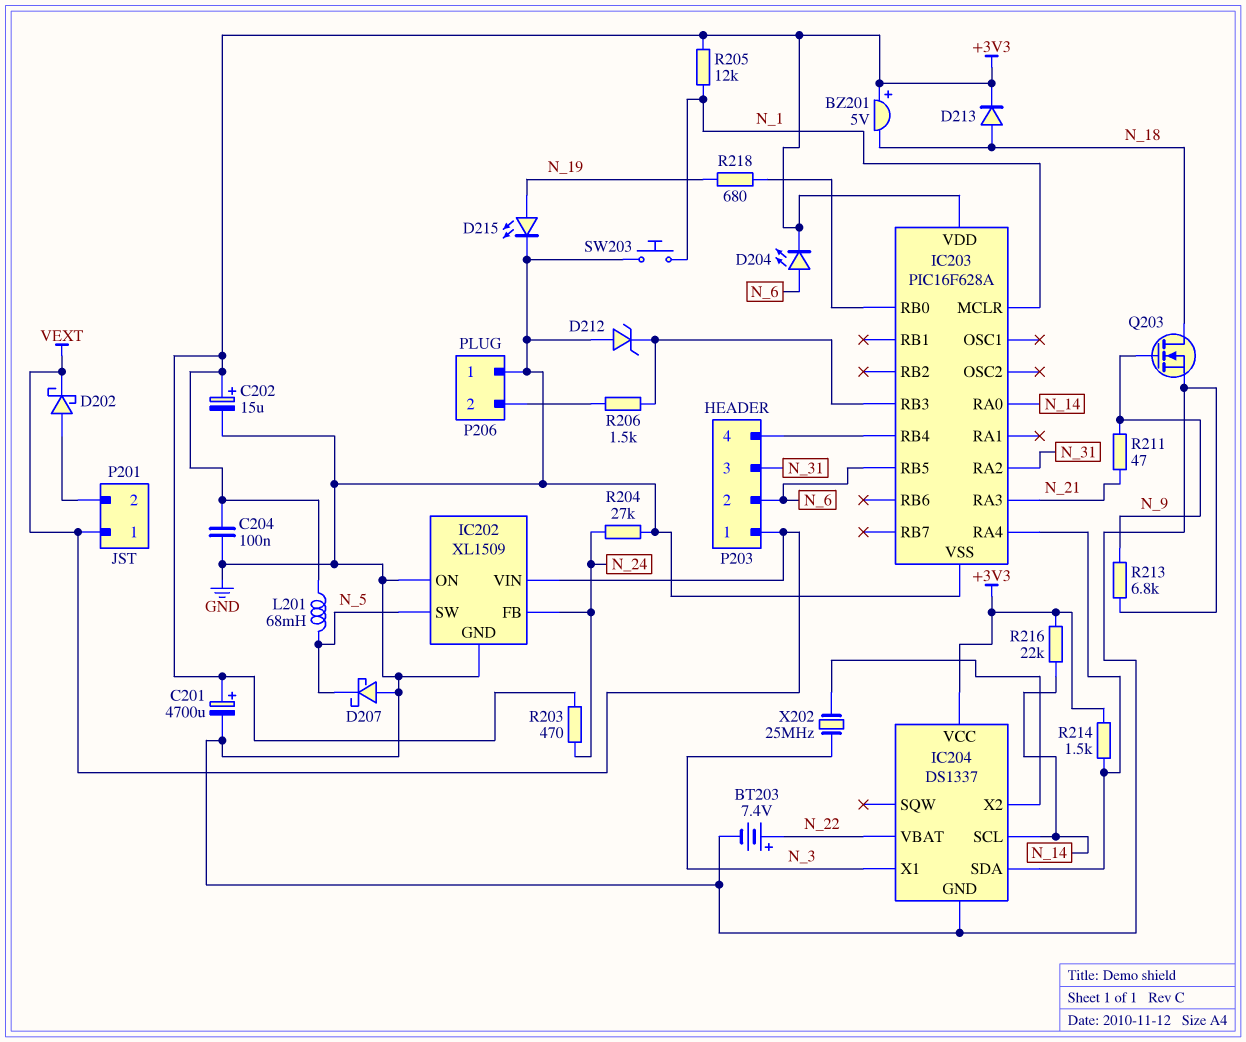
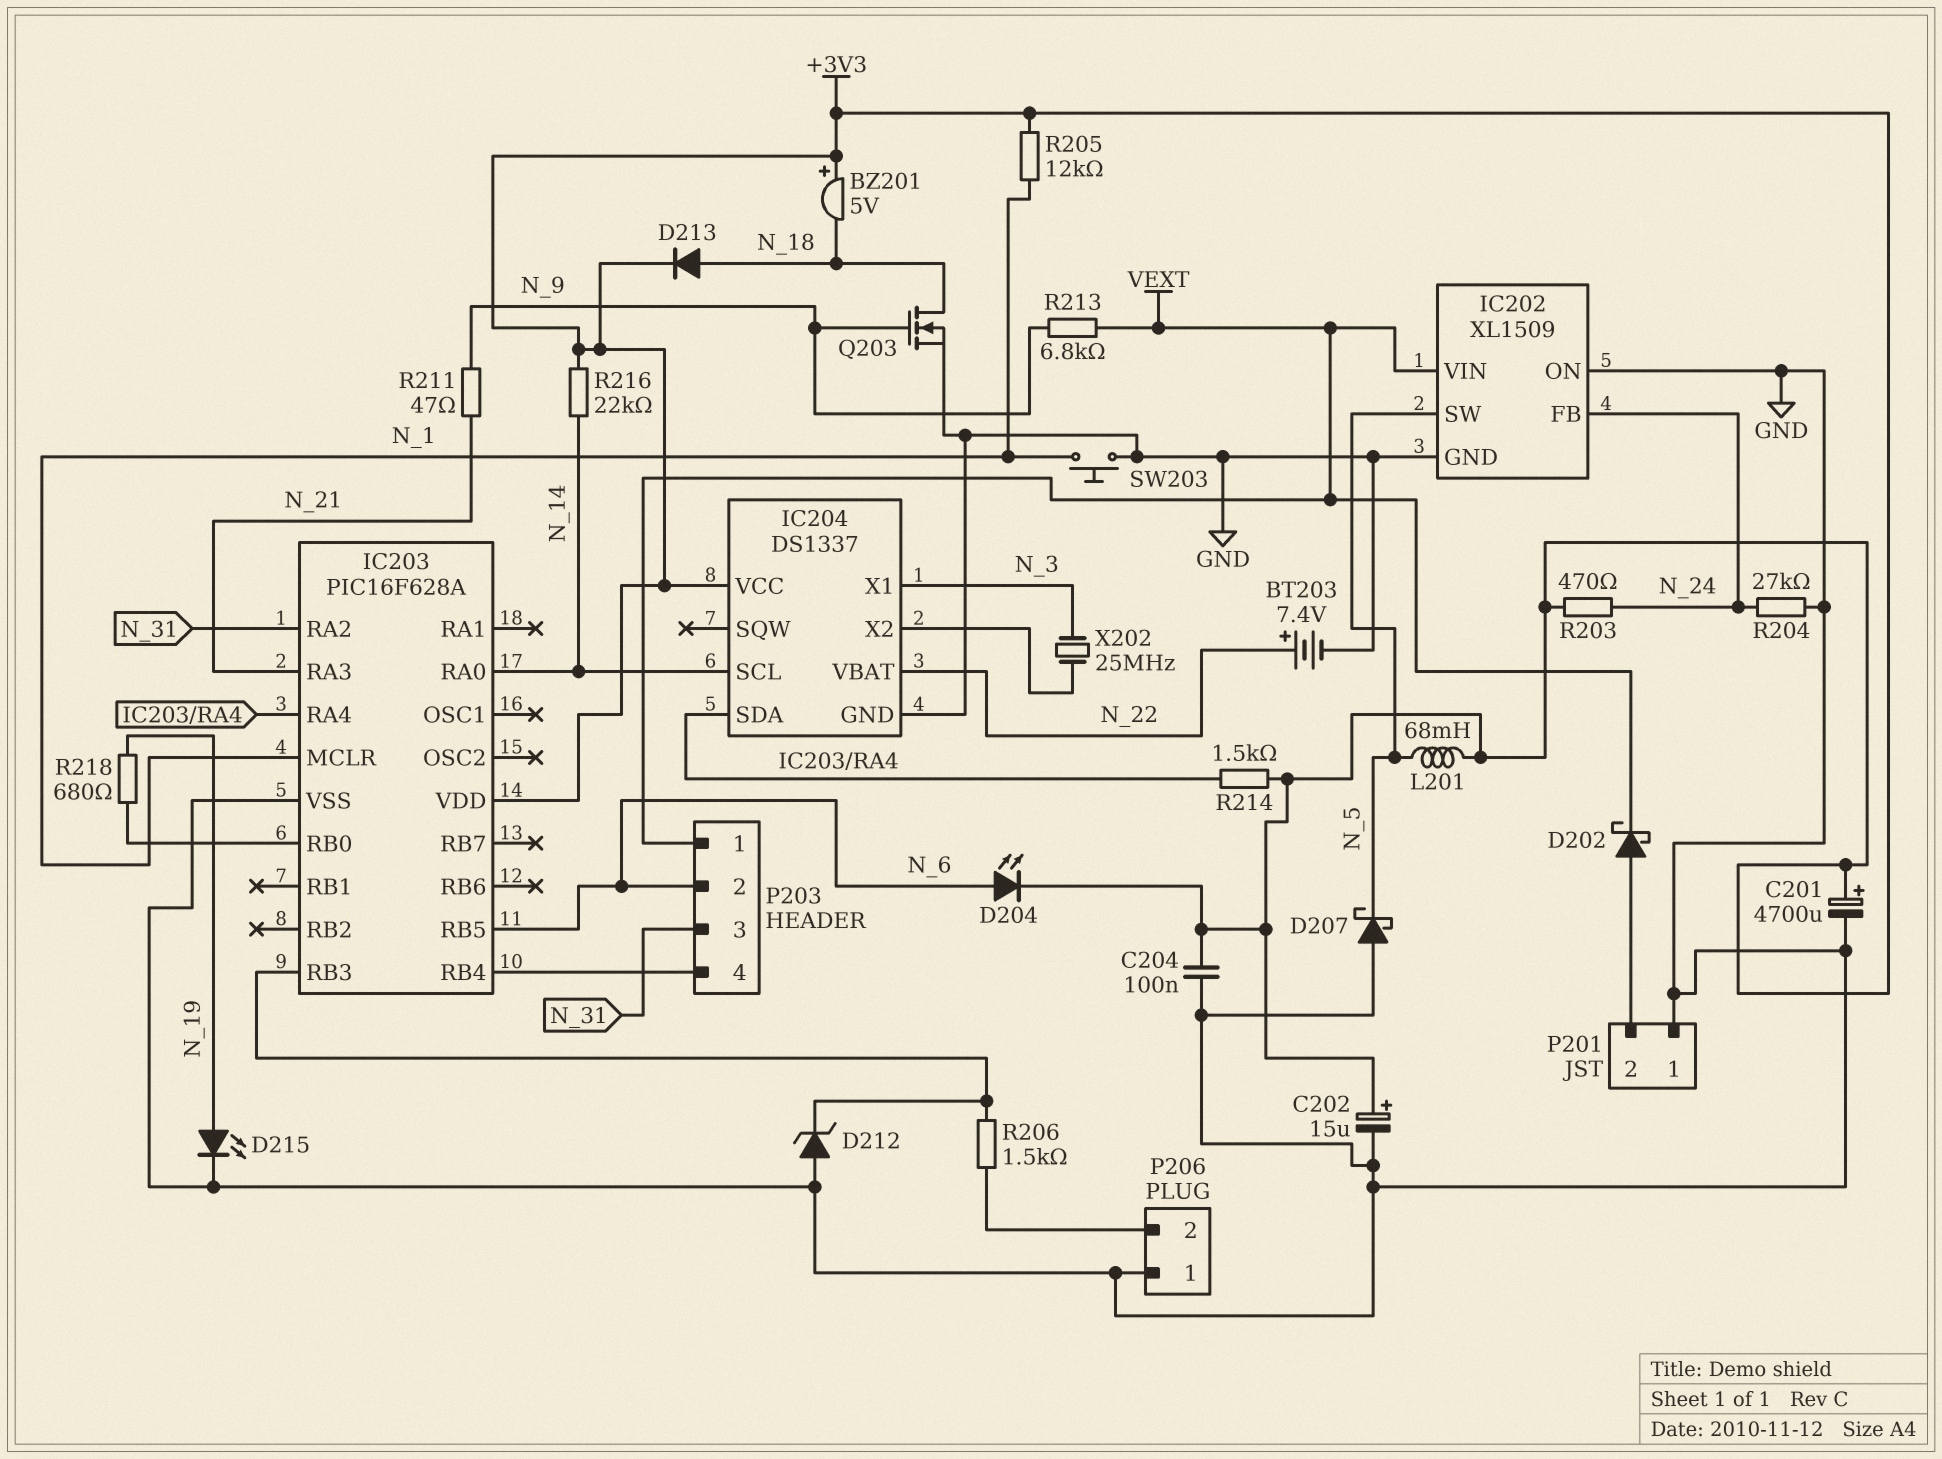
P201 pin 1: VEXT -> GND
R213: 6.8k (GND, N_9) -> 6.8k (N_9, VEXT)

